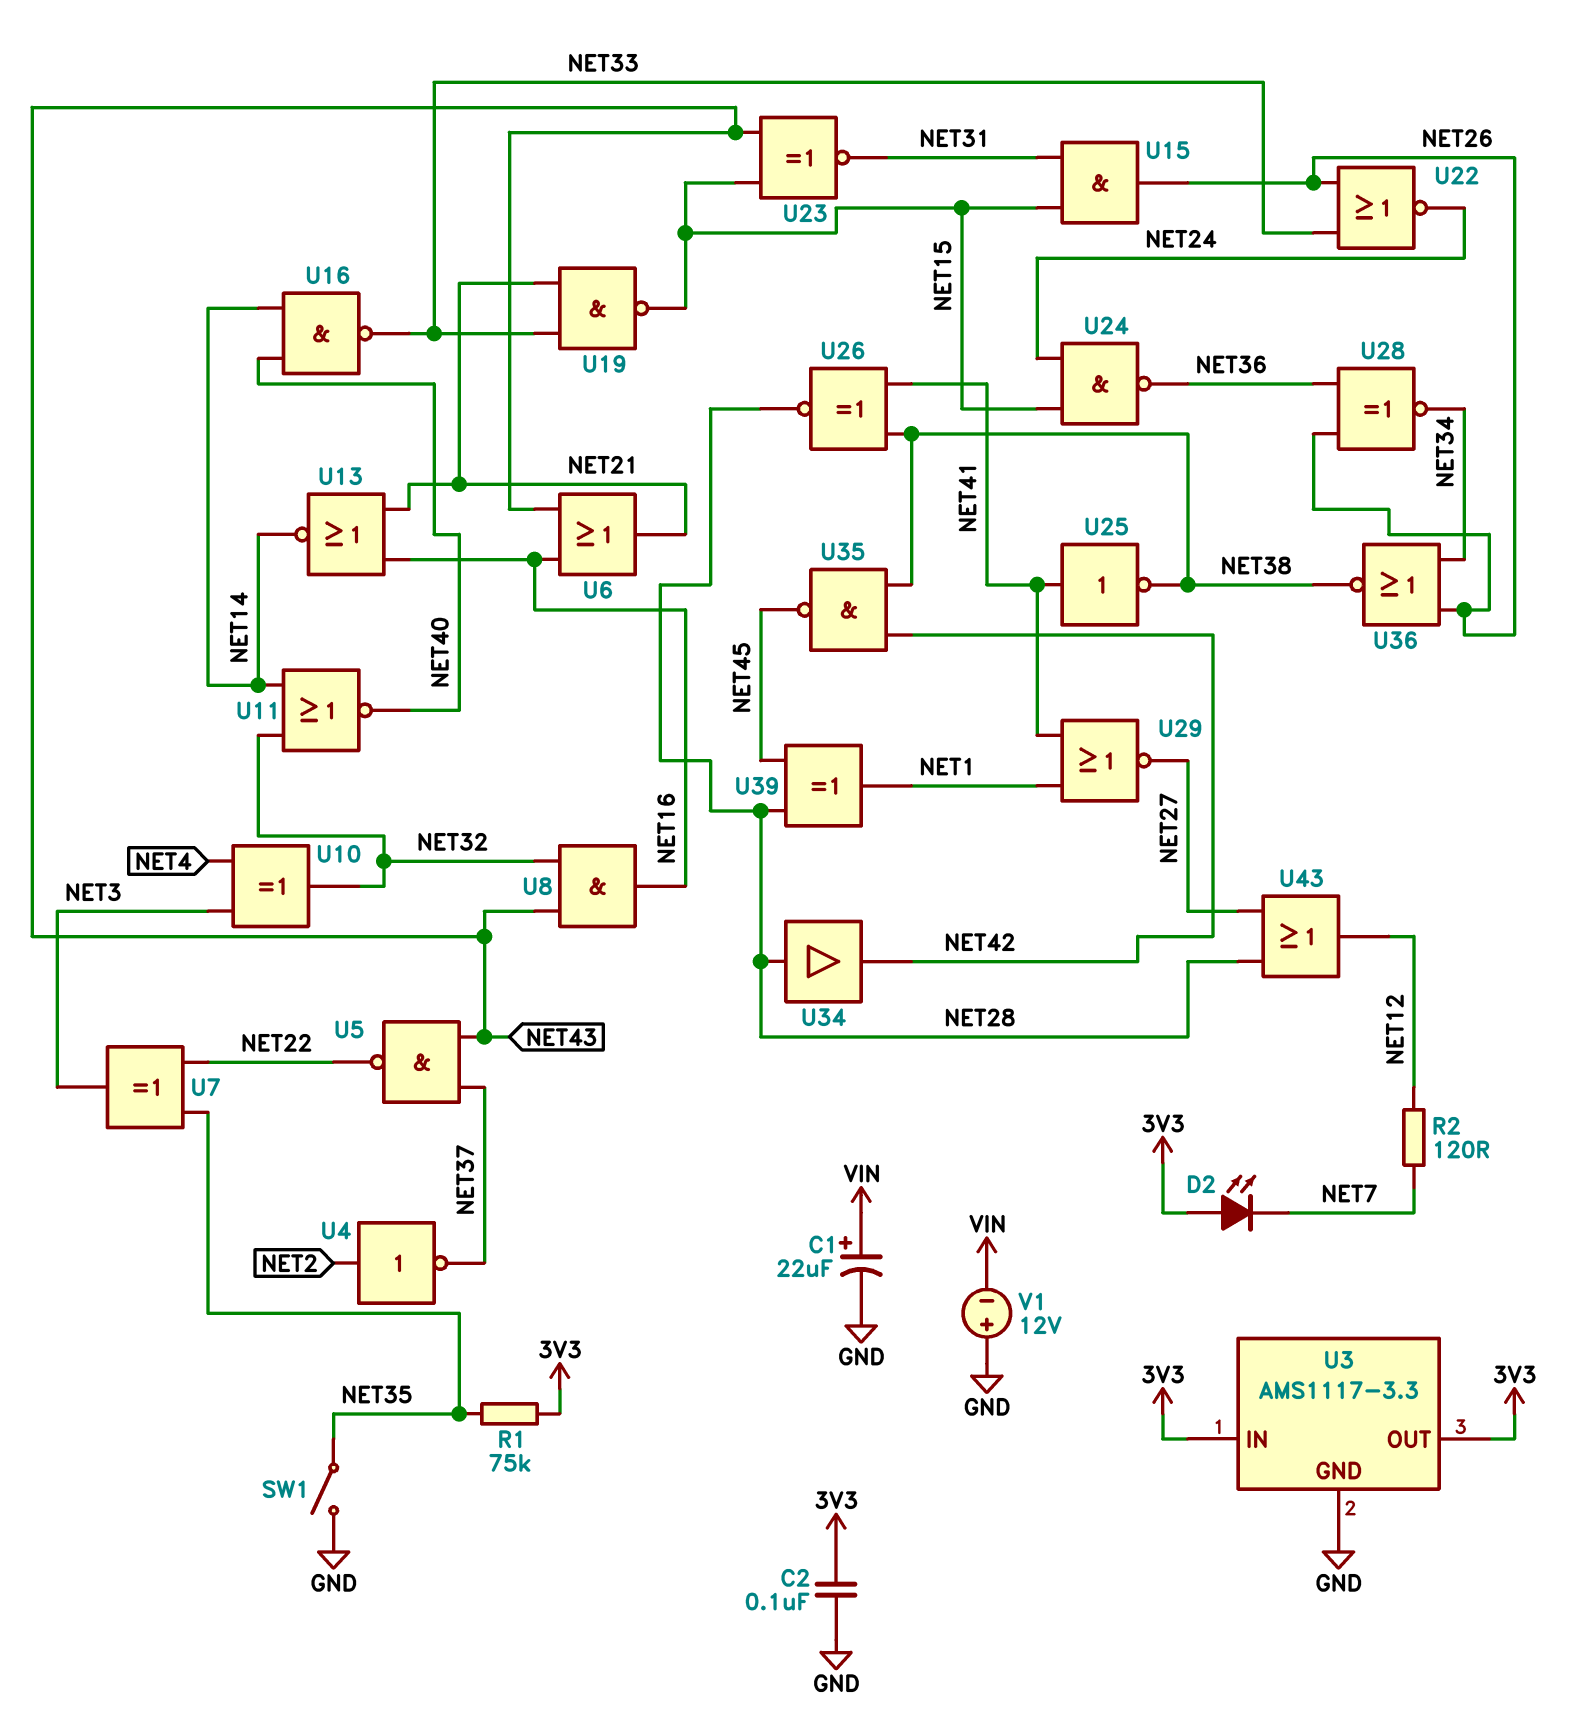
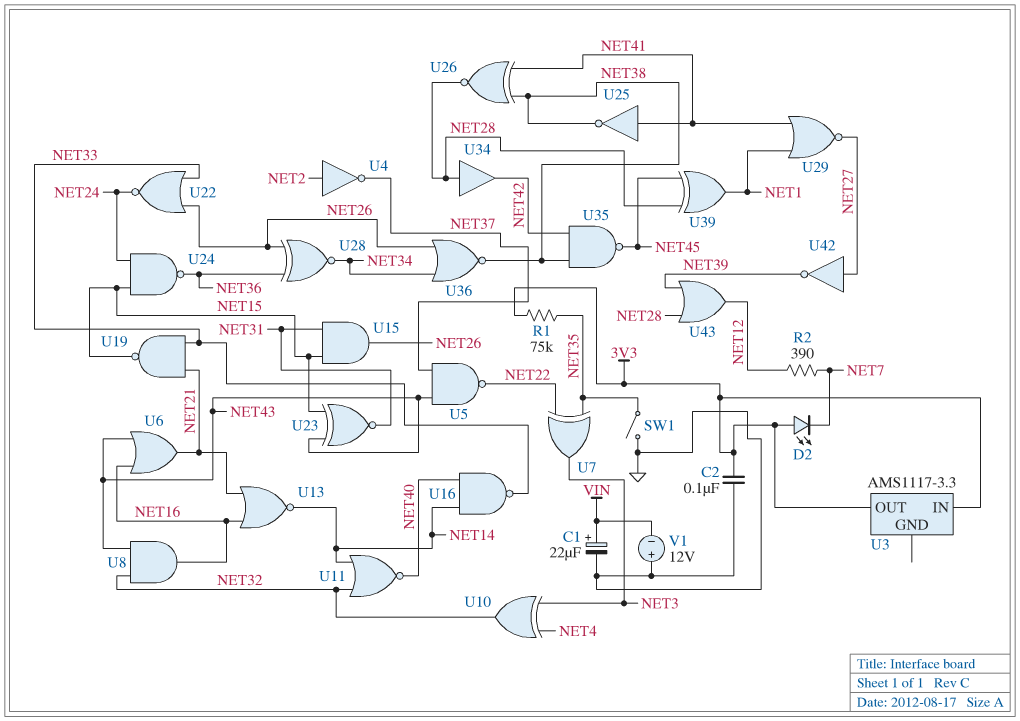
R2: 120 (NET7, NET12) -> 390 (NET7, NET12)
U3 pin GND: GND -> none
U42: none -> NOT (in NET27, out NET39)
U43: OR (in NET27, in NET28, out NET12) -> OR (in NET28, in NET39, out NET12)

